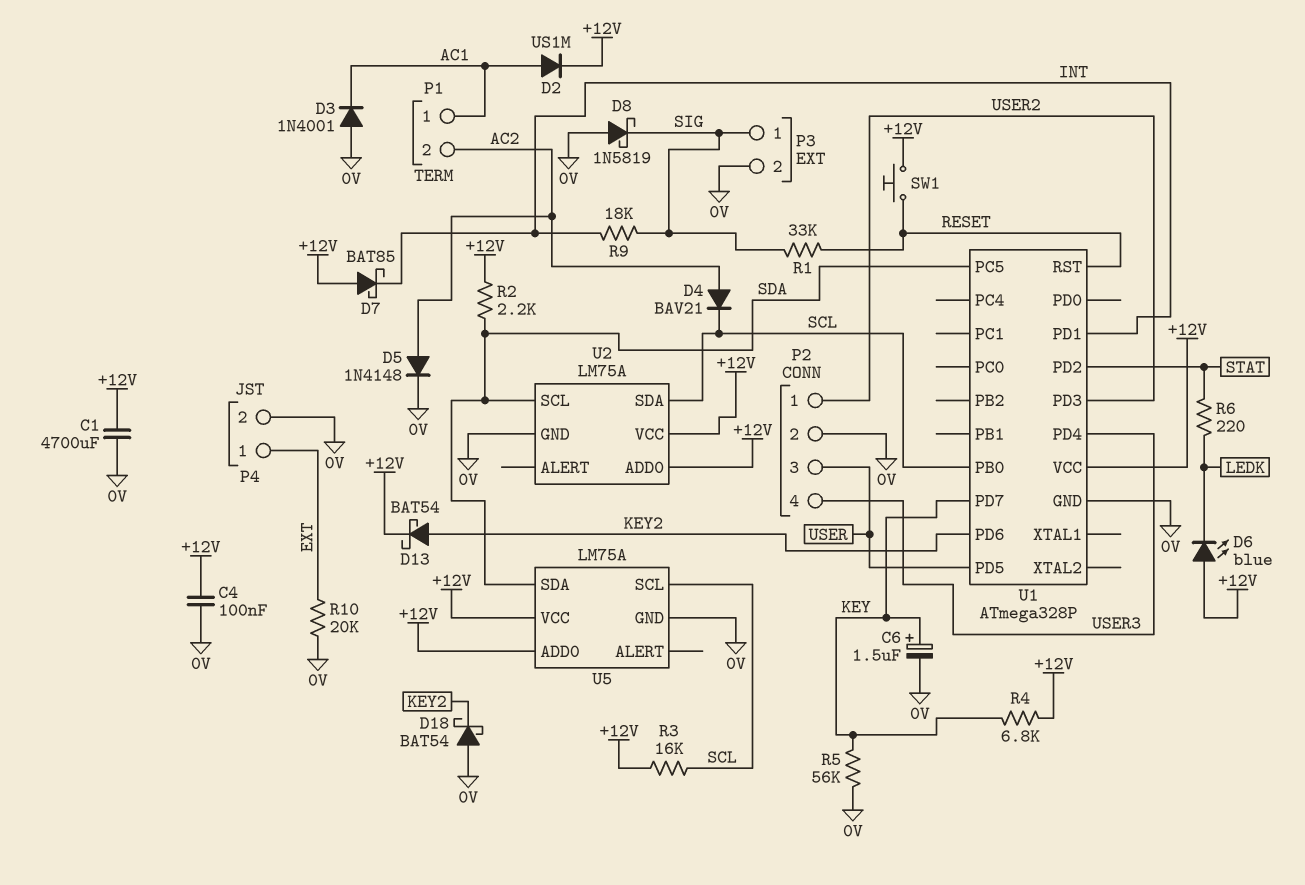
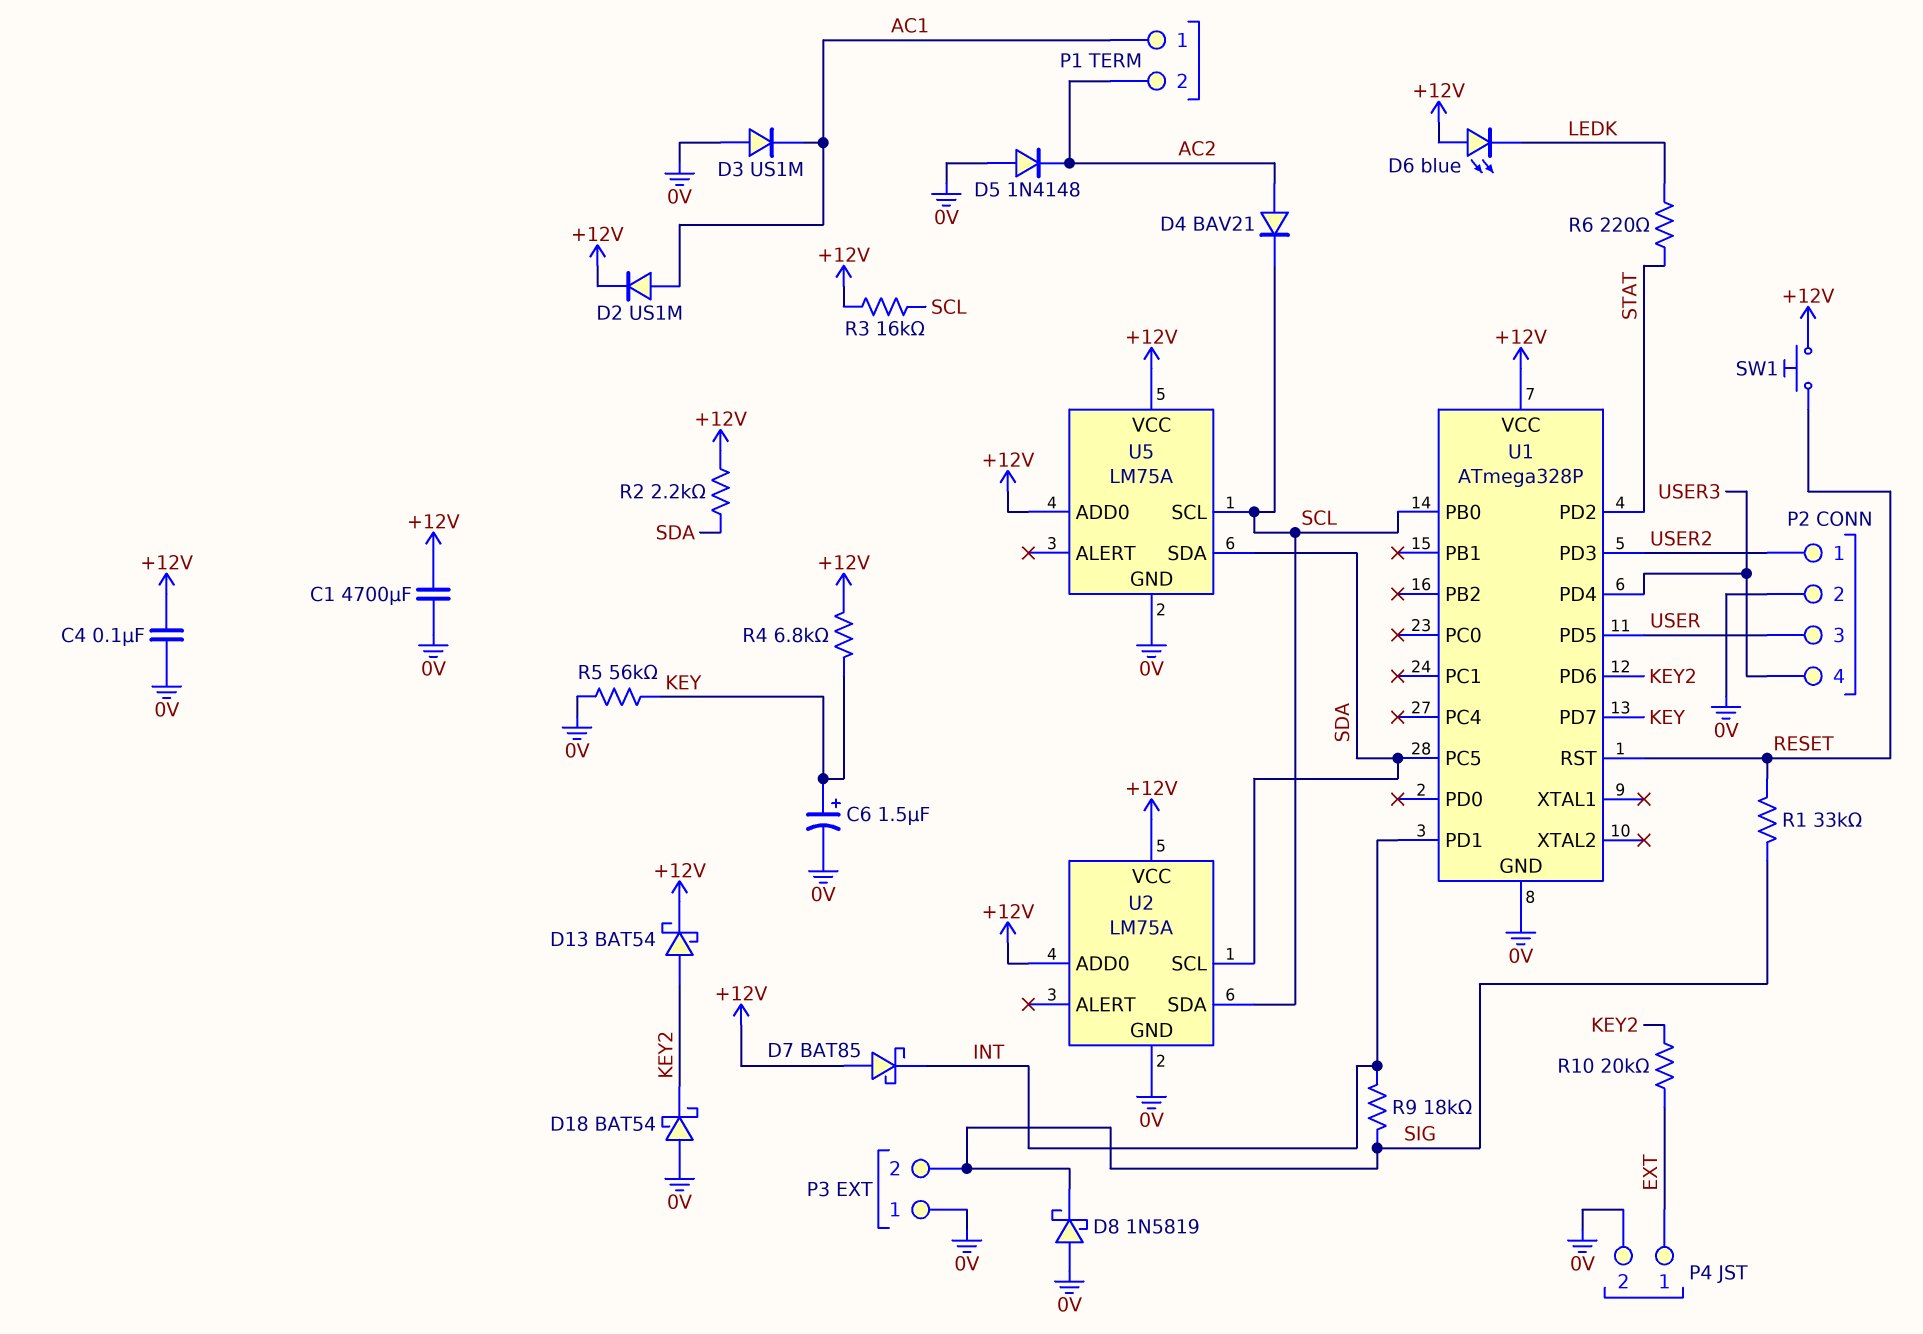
D3: diode 1N4001 (A 0V, K AC1) -> diode US1M (A 0V, K AC1)
D5: diode 1N4148 (A AC2, K 0V) -> diode 1N4148 (A 0V, K AC2)
P3 pin 1: SIG -> 0V
P3 pin 2: 0V -> SIG
R10: 20k (0V, EXT) -> 20k (EXT, KEY2)

